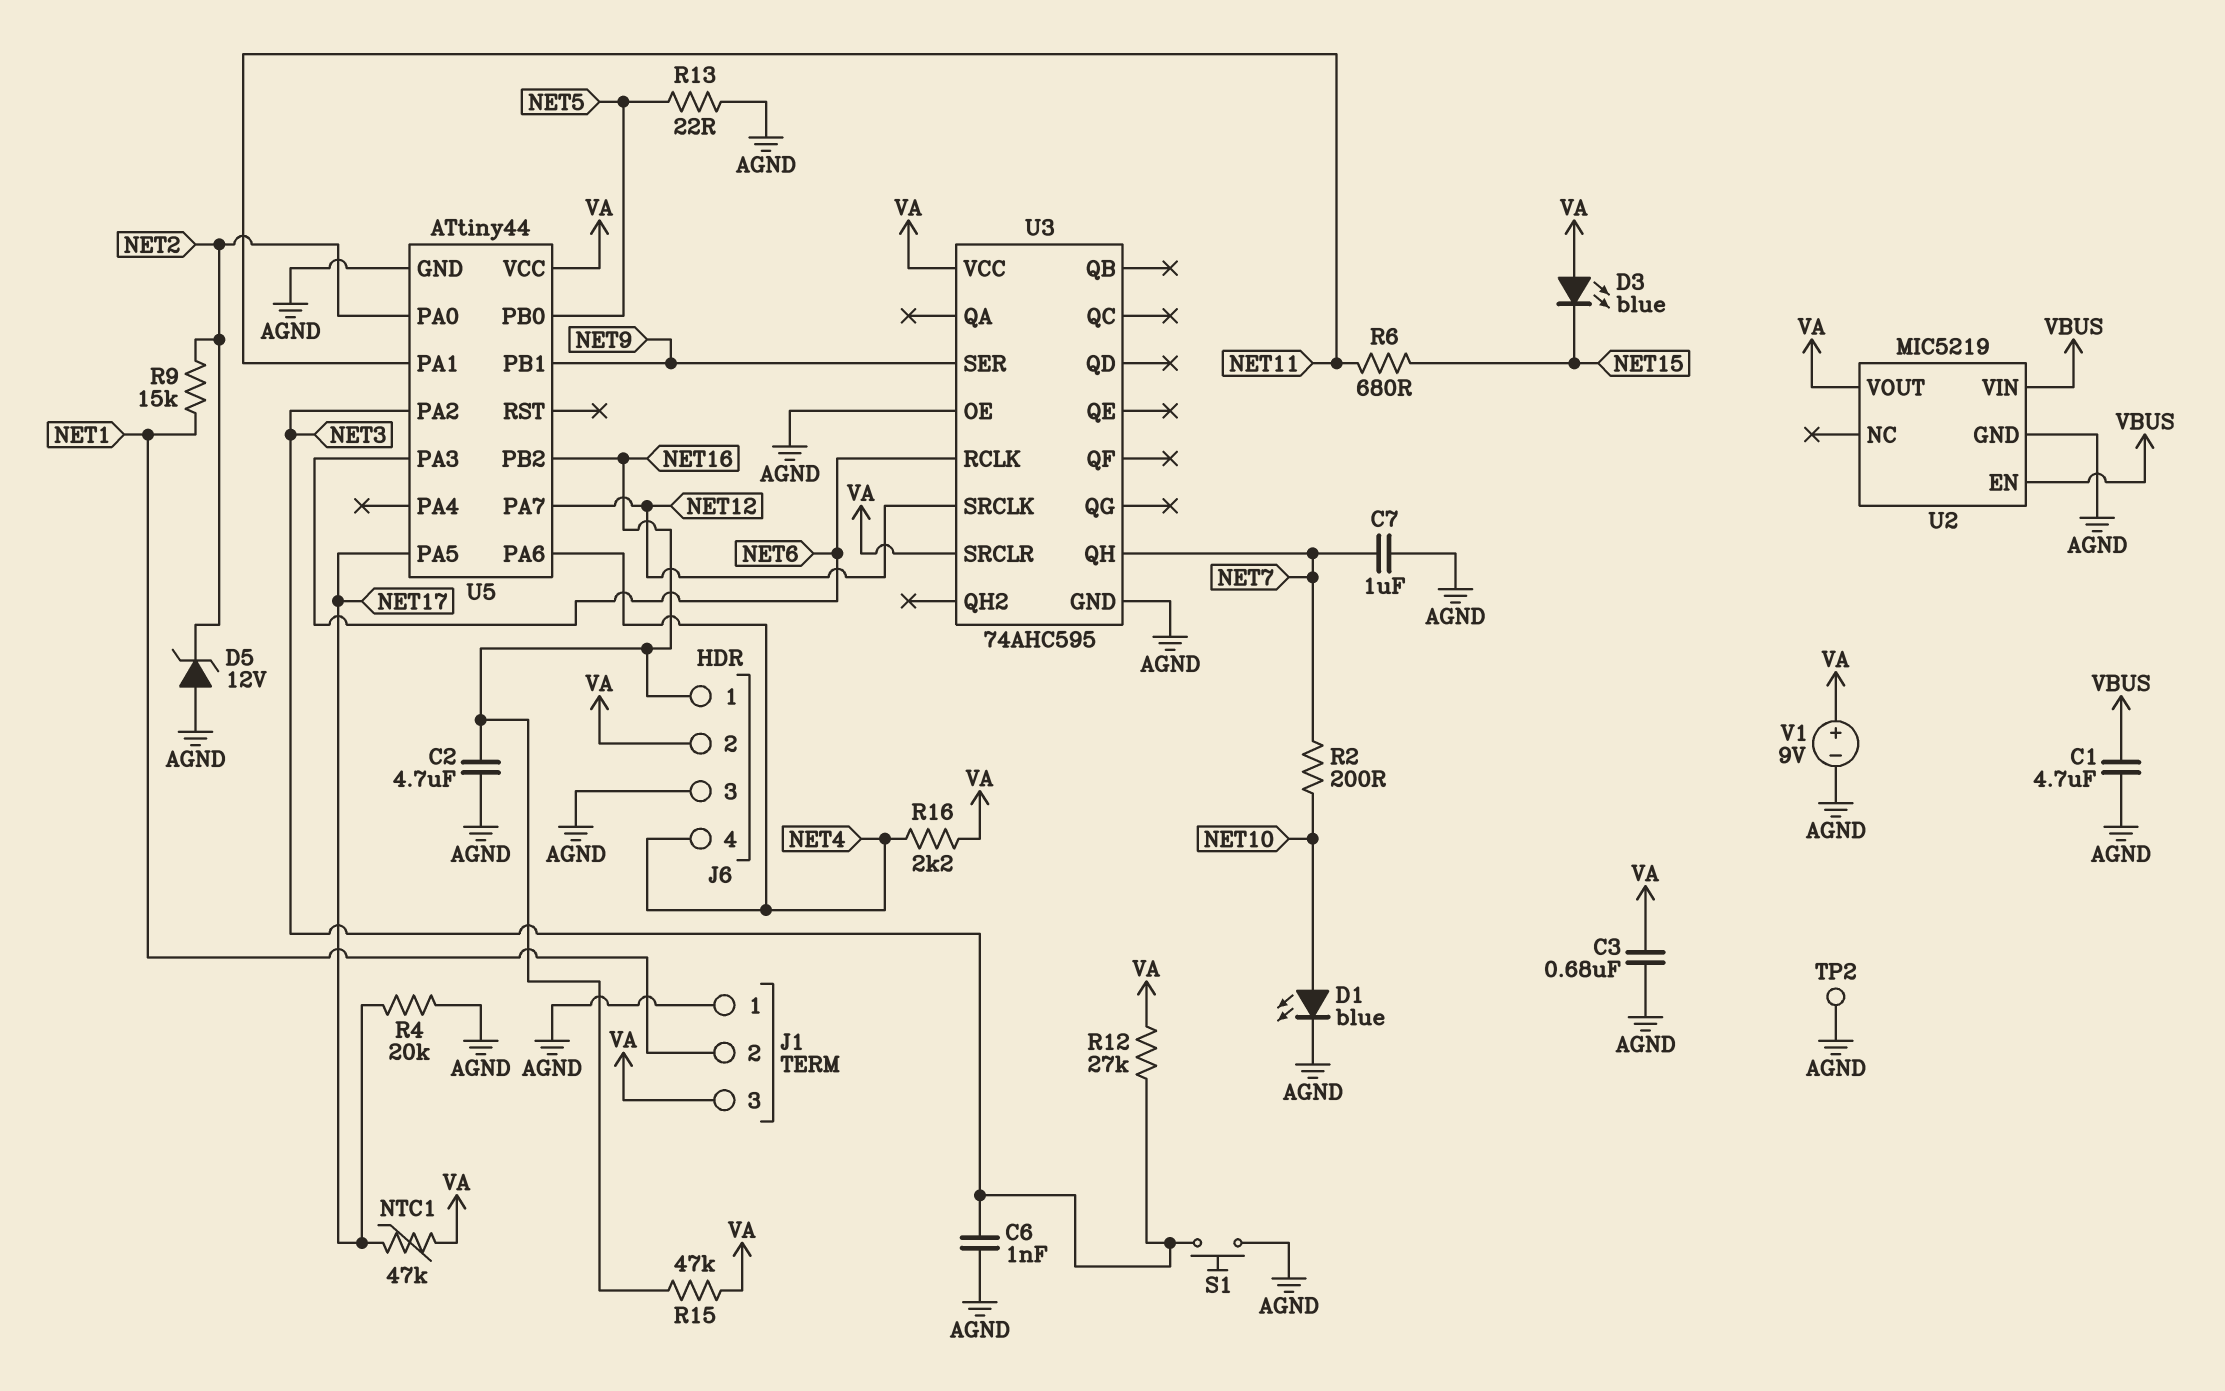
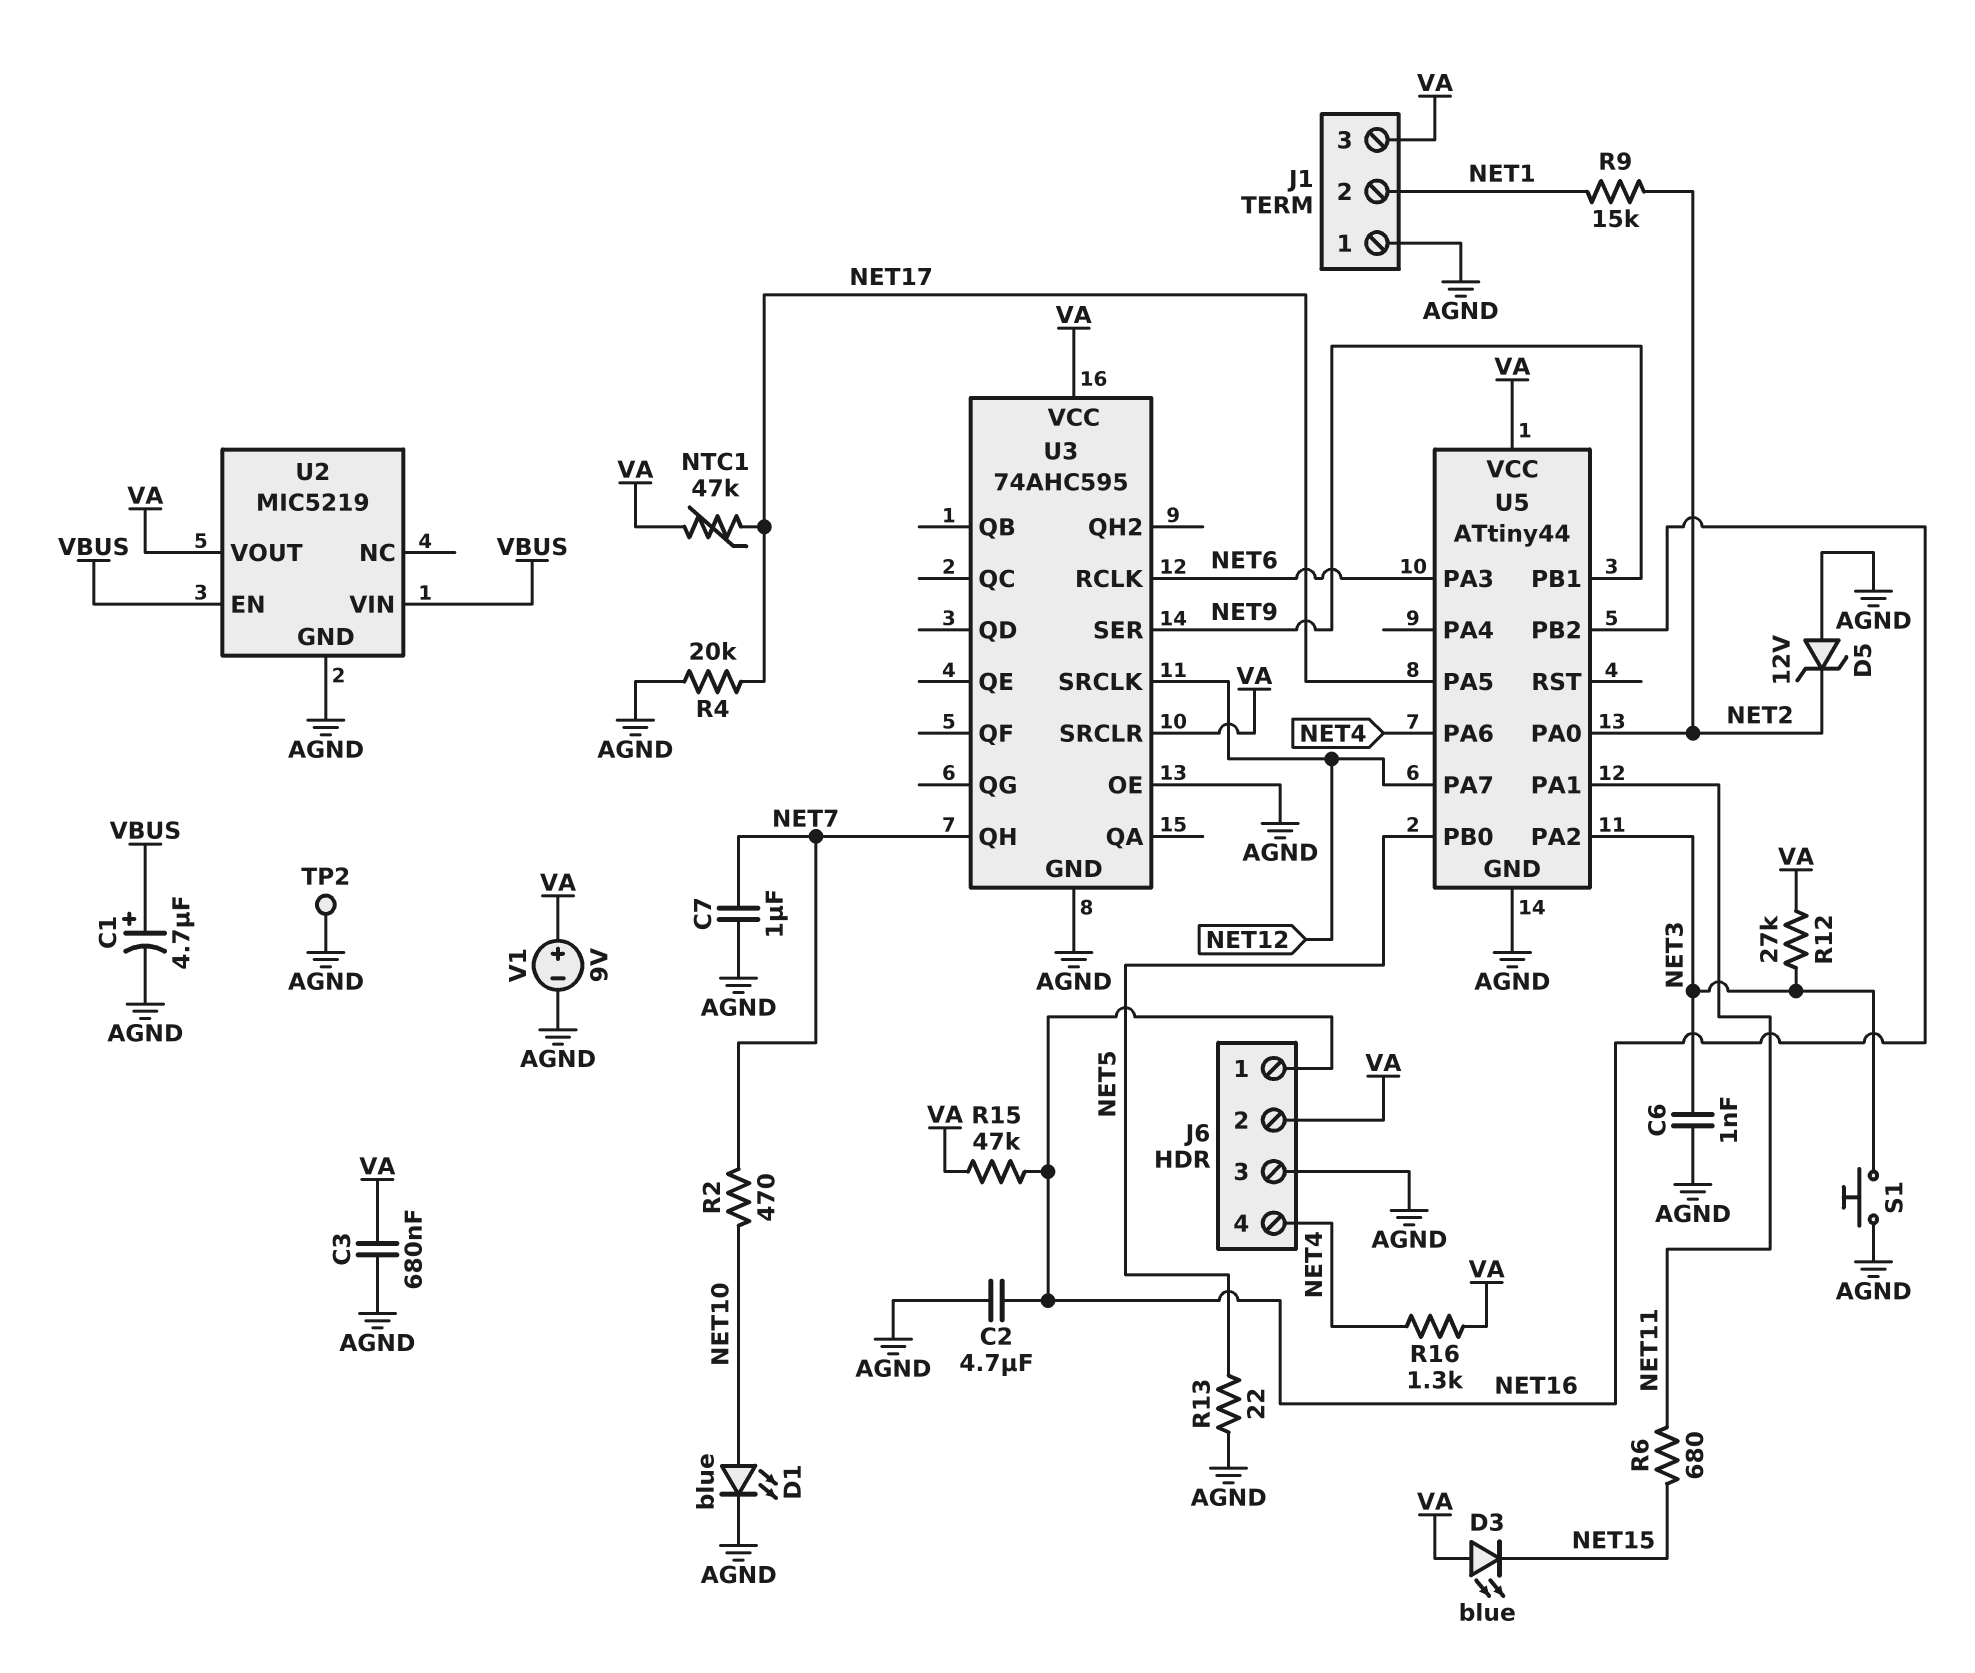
C1: 4.7uF (AGND, VBUS) -> 4.7uF (plus VBUS, minus AGND)
R2: 200 (NET7, NET10) -> 470 (NET7, NET10)
R16: 2.2k (NET4, VA) -> 1.3k (NET4, VA)

